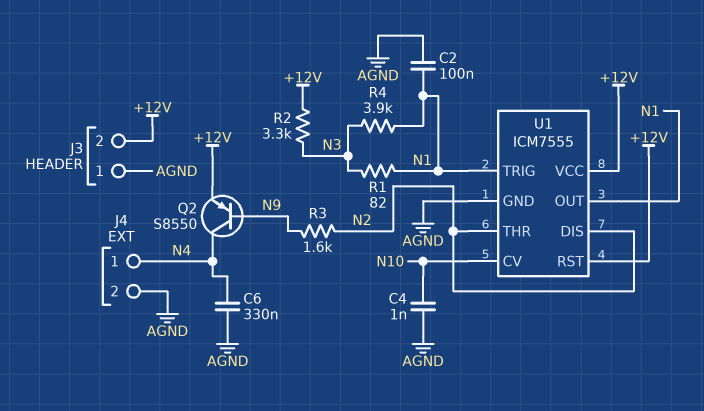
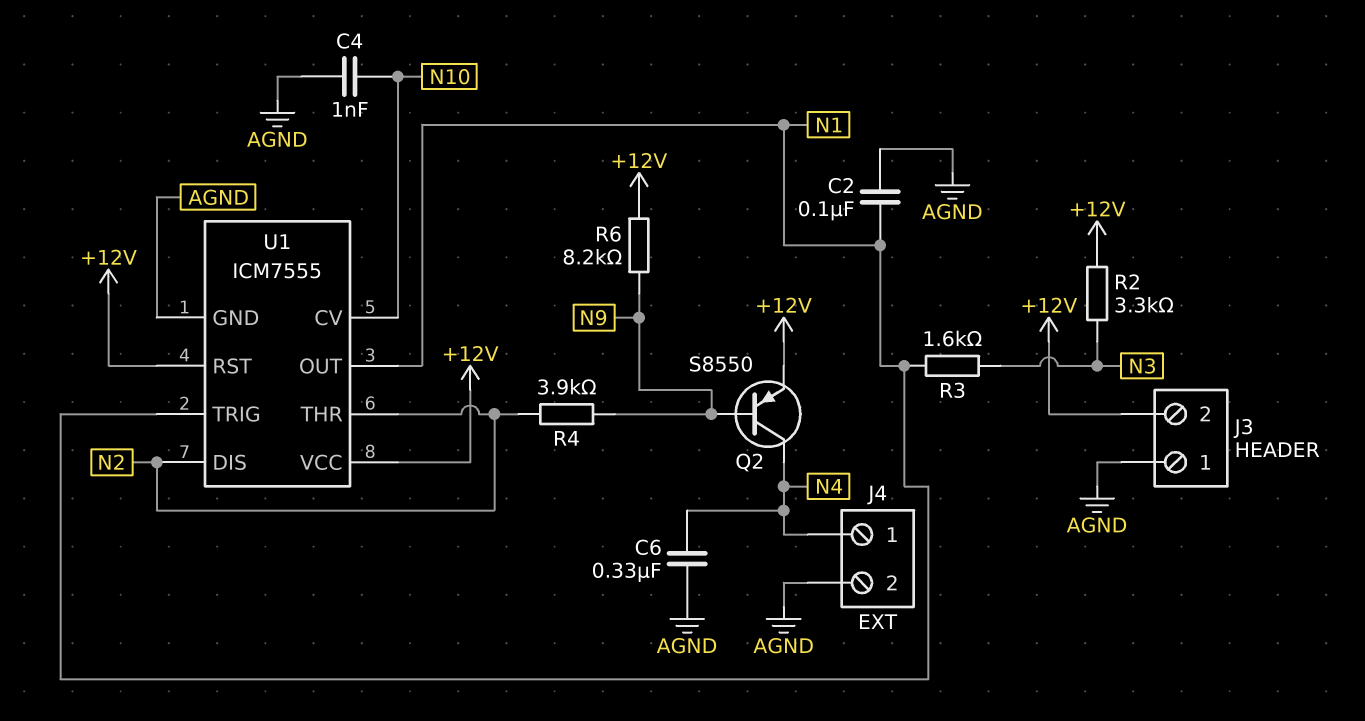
R1: 82 (N1, N3) -> none
R3: 1.6k (N2, N9) -> 1.6k (N1, N3)
R4: 3.9k (N1, N3) -> 3.9k (N2, N9)
R6: none -> 8.2k (+12V, N9)

